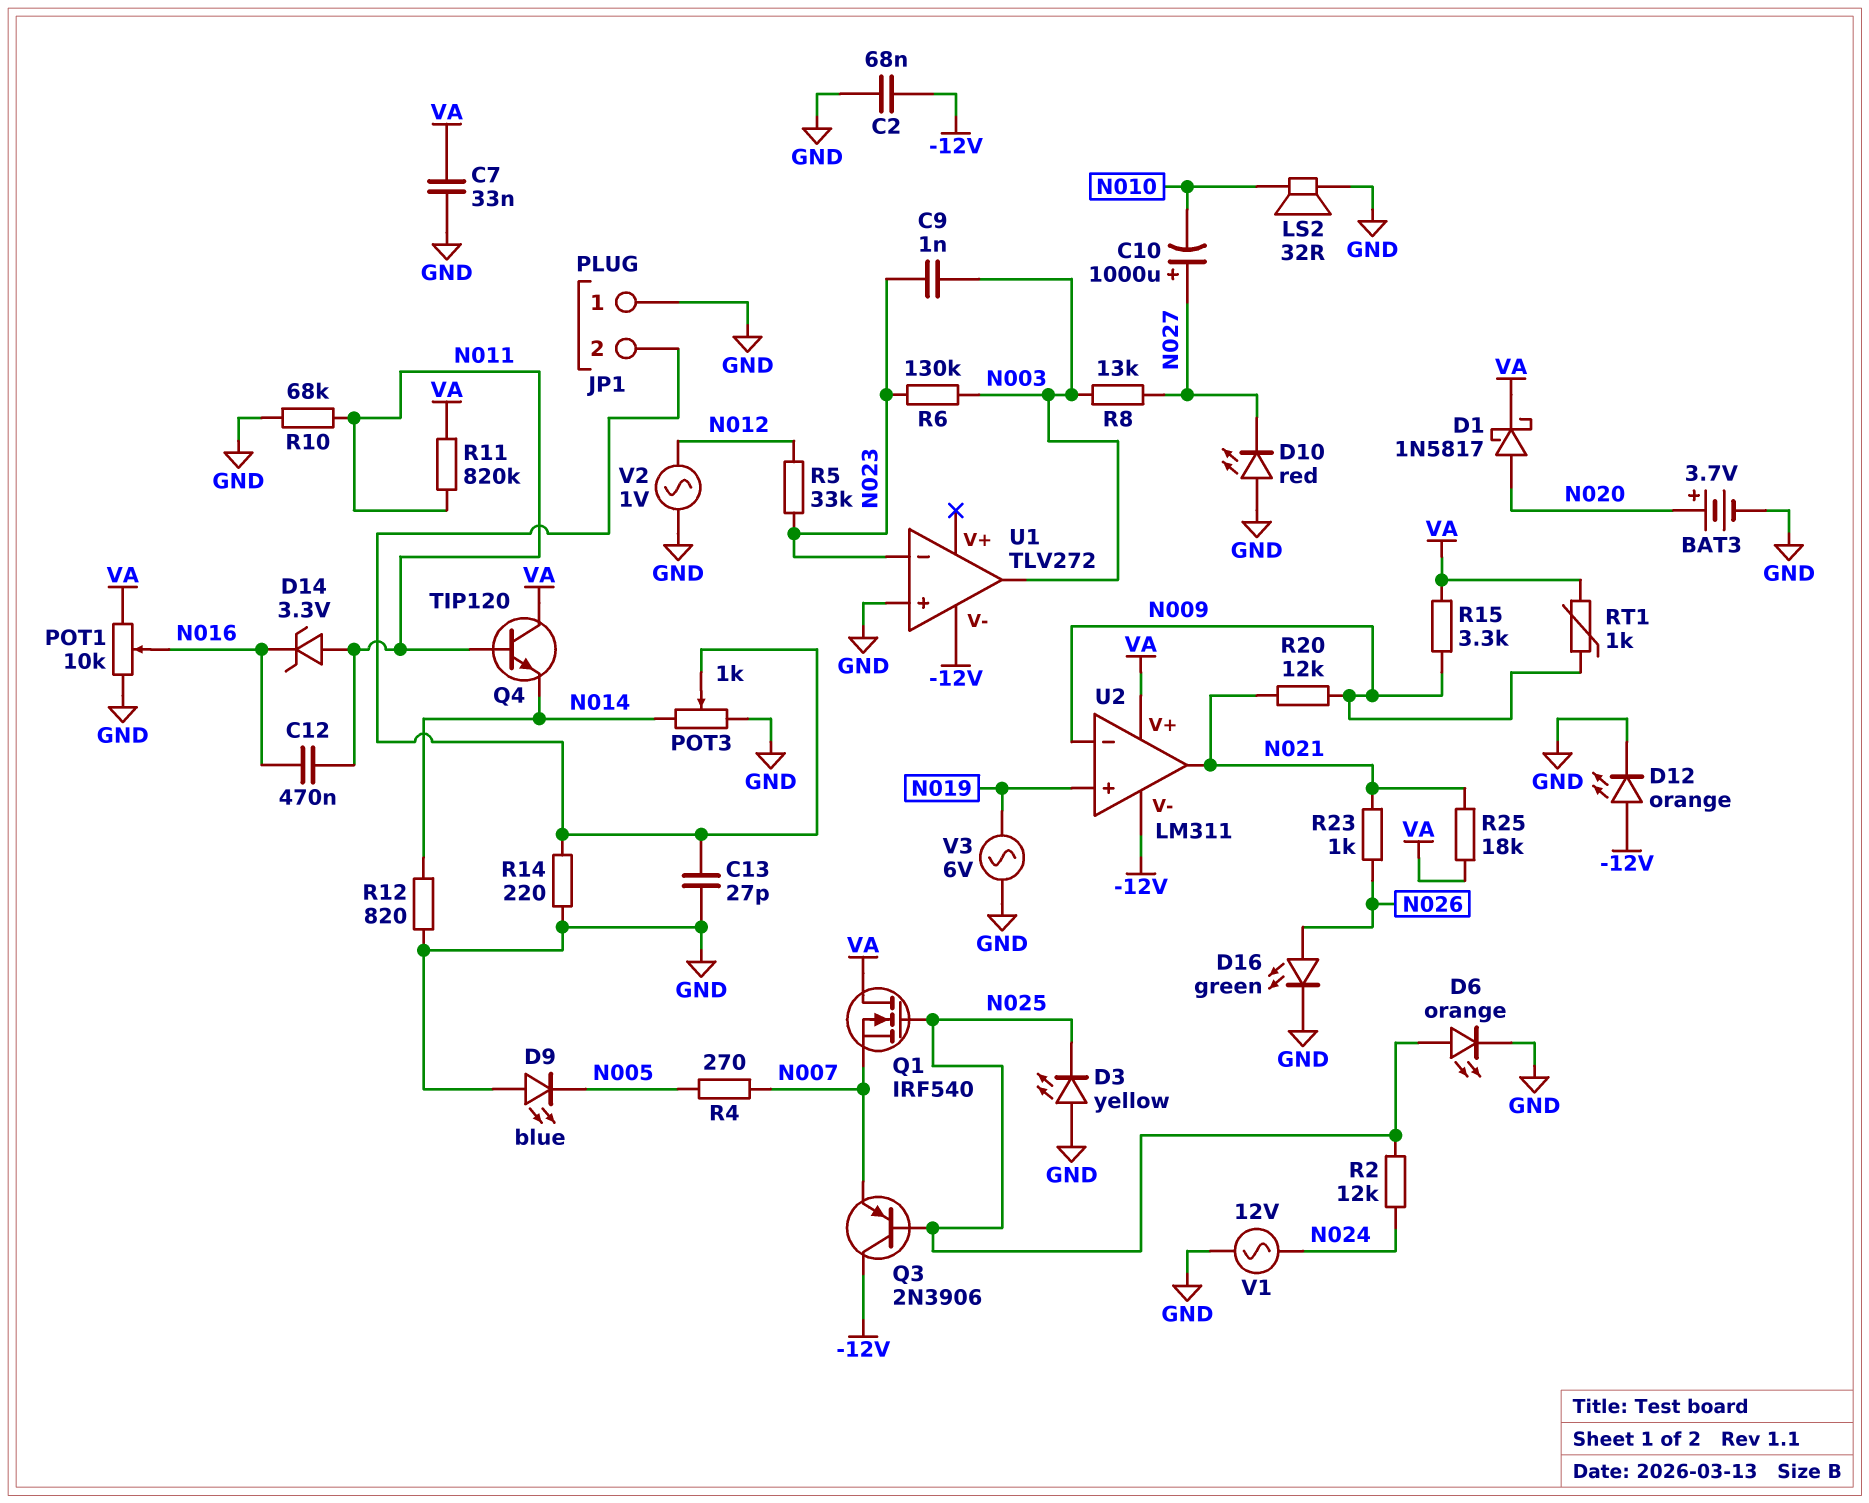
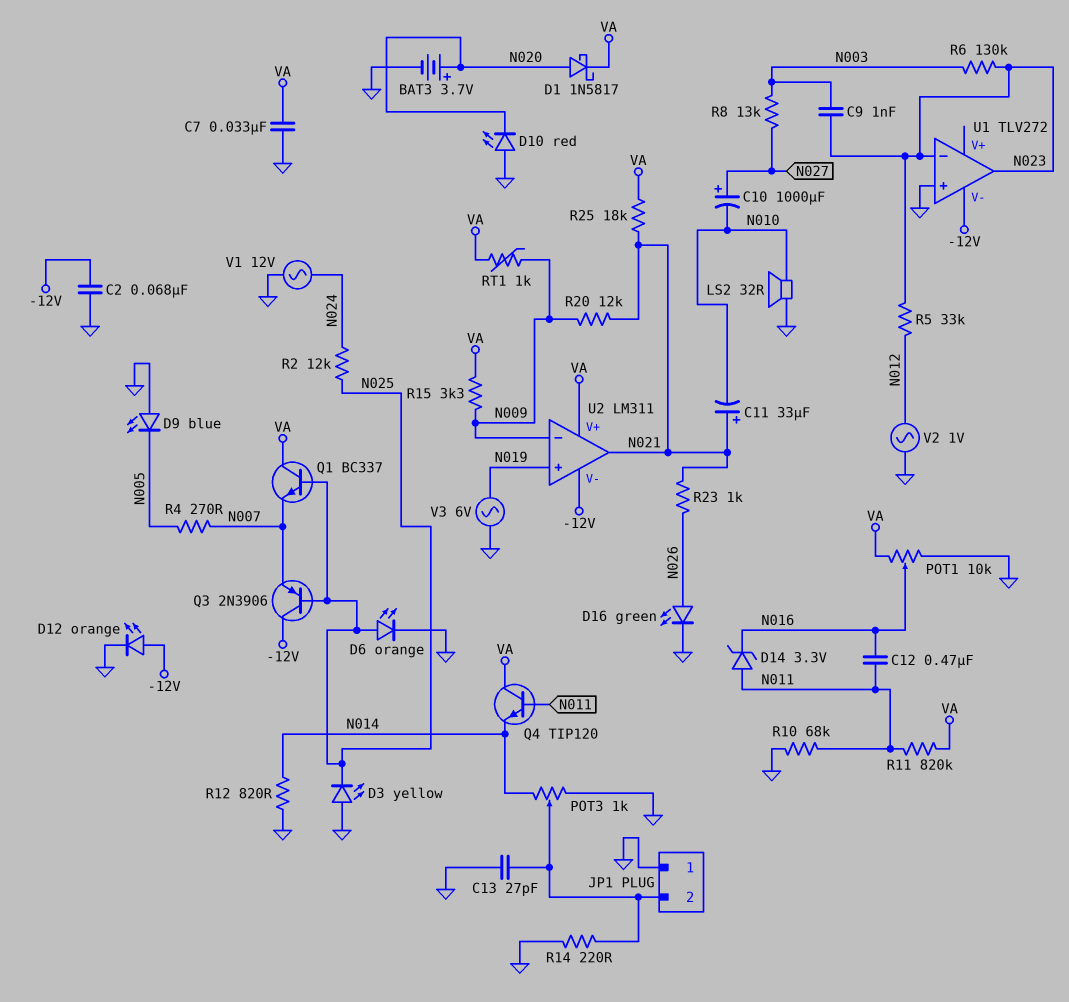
C11: none -> 33uF (plus N021, minus N010)
D10: LED red (A GND, K N027) -> LED red (A GND, K N020)
Q1: NMOS IRF540 (G N025, D VA, S N007) -> NPN BC337 (B N025, C VA, E N007)
U1 pin out: N003 -> N023

